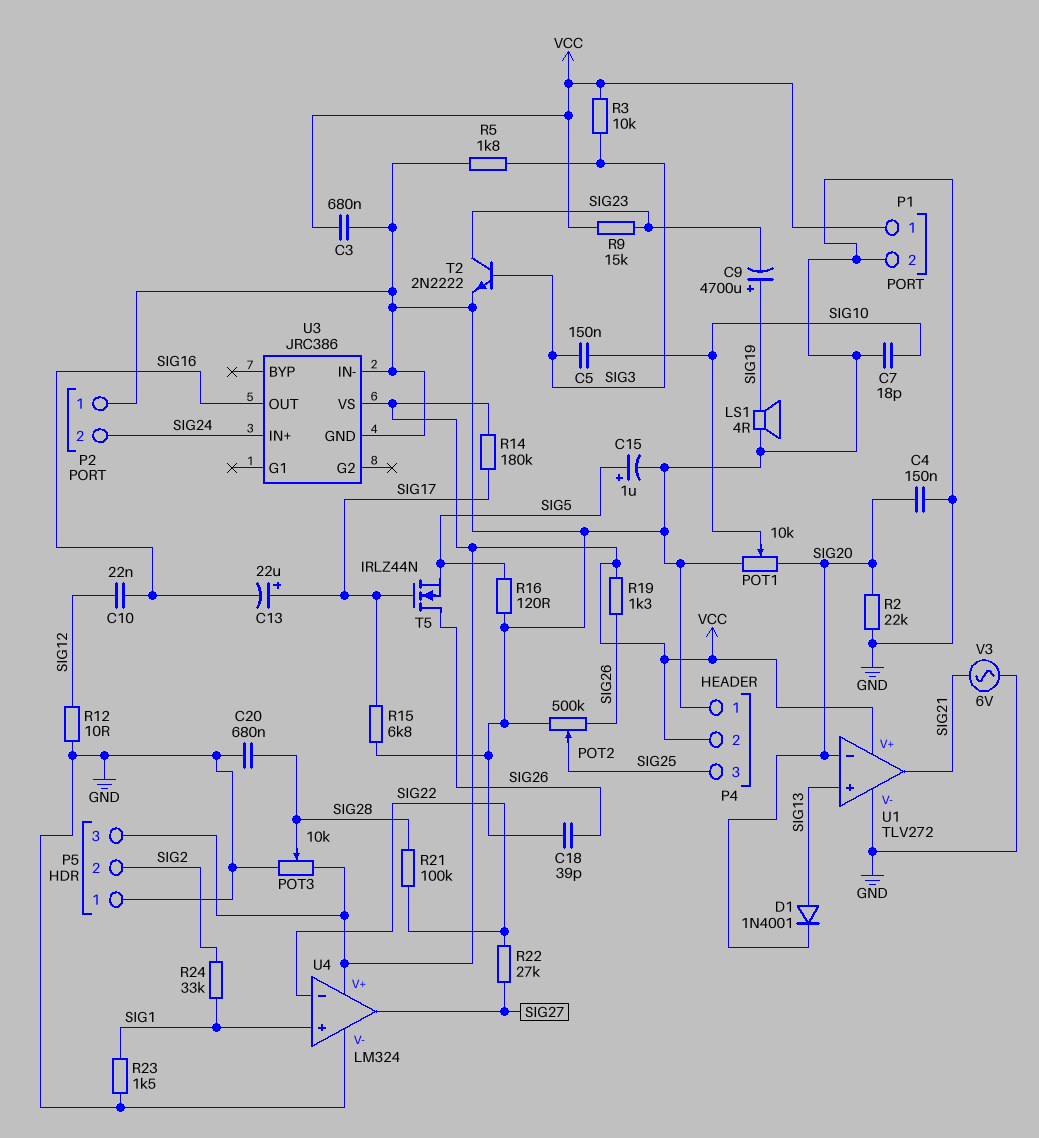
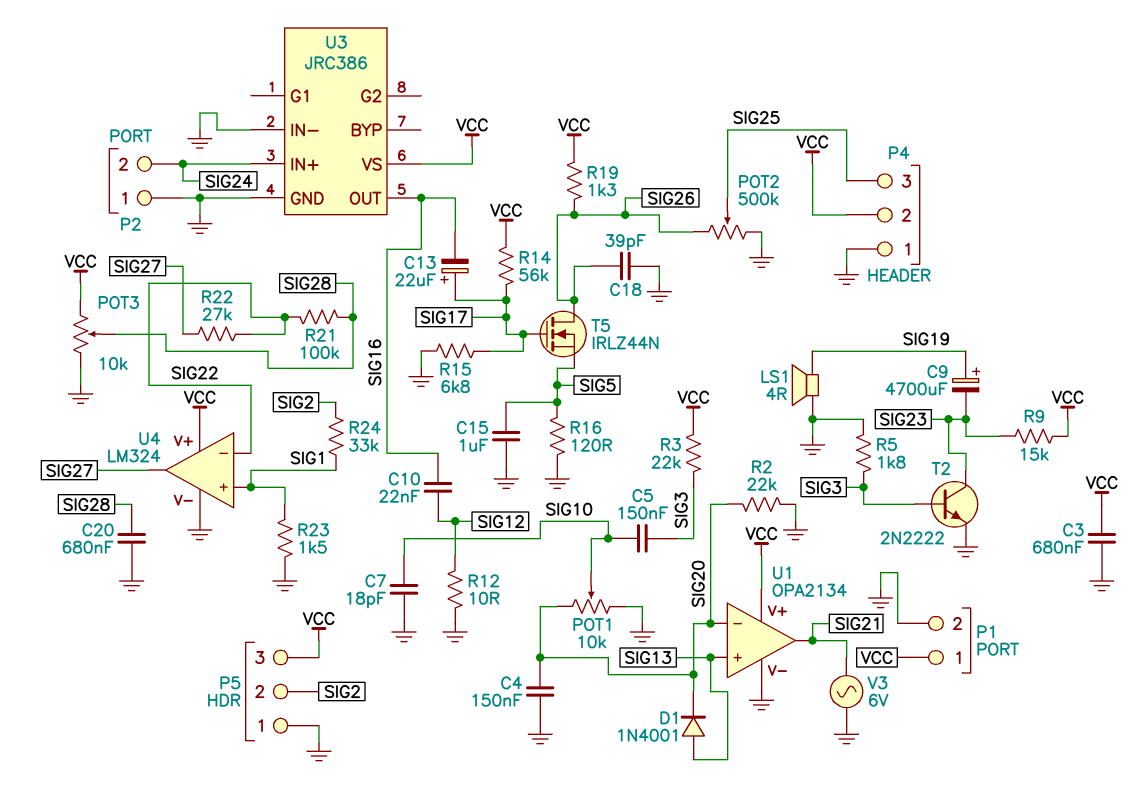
C15: 1uF (plus SIG5, minus GND) -> 1uF (GND, SIG5)
R3: 10k (SIG3, VCC) -> 22k (SIG3, VCC)
R14: 180k (SIG17, VCC) -> 56k (SIG17, VCC)
U1: TLV272 -> OPA2134

